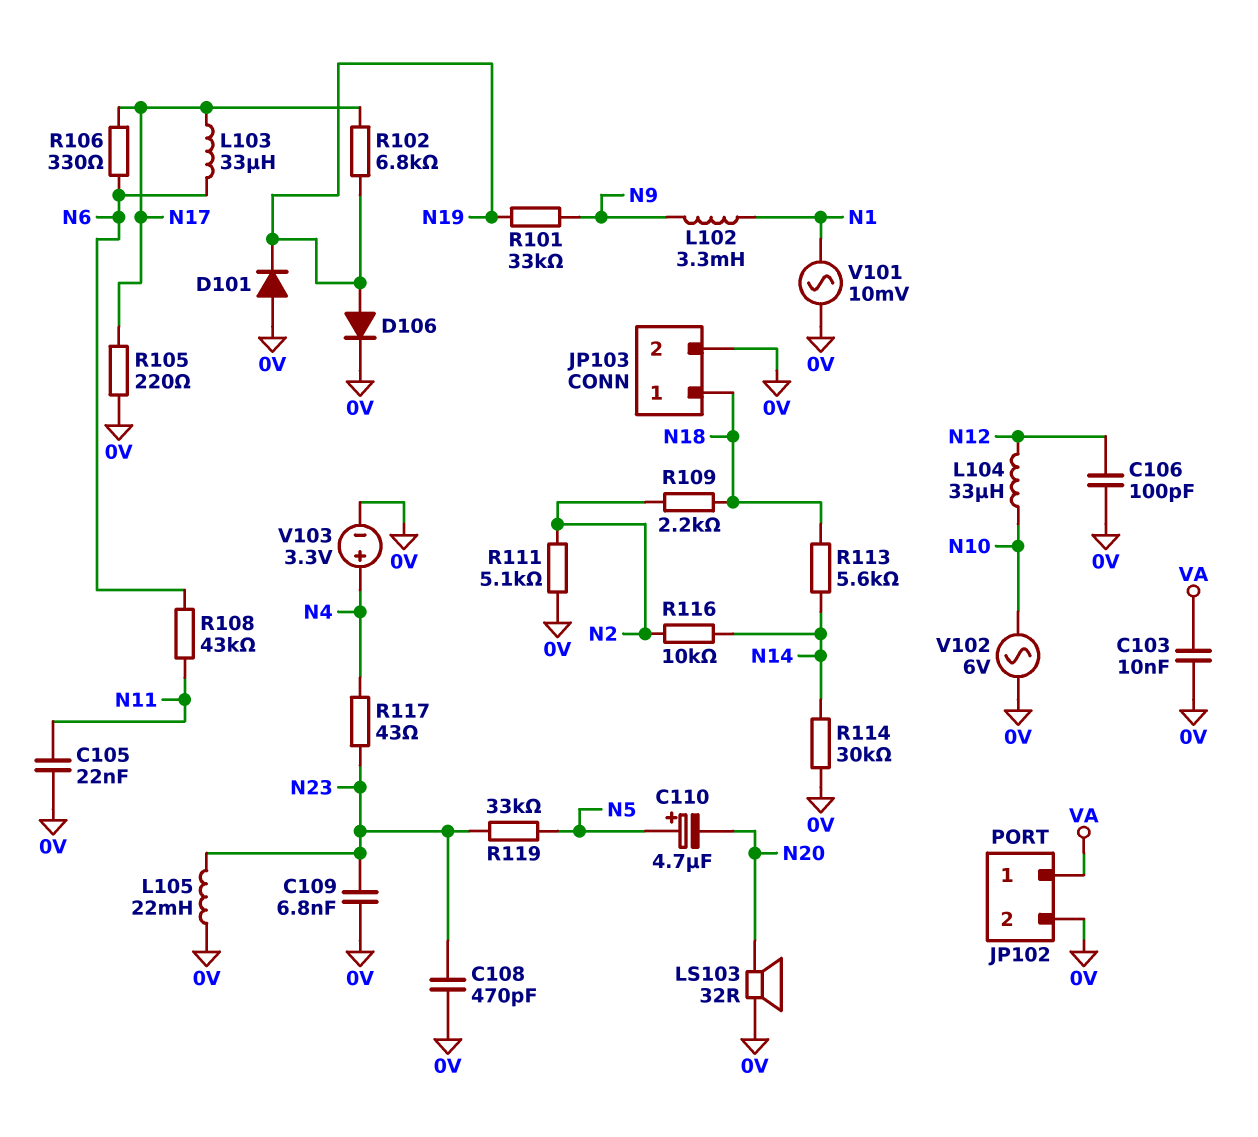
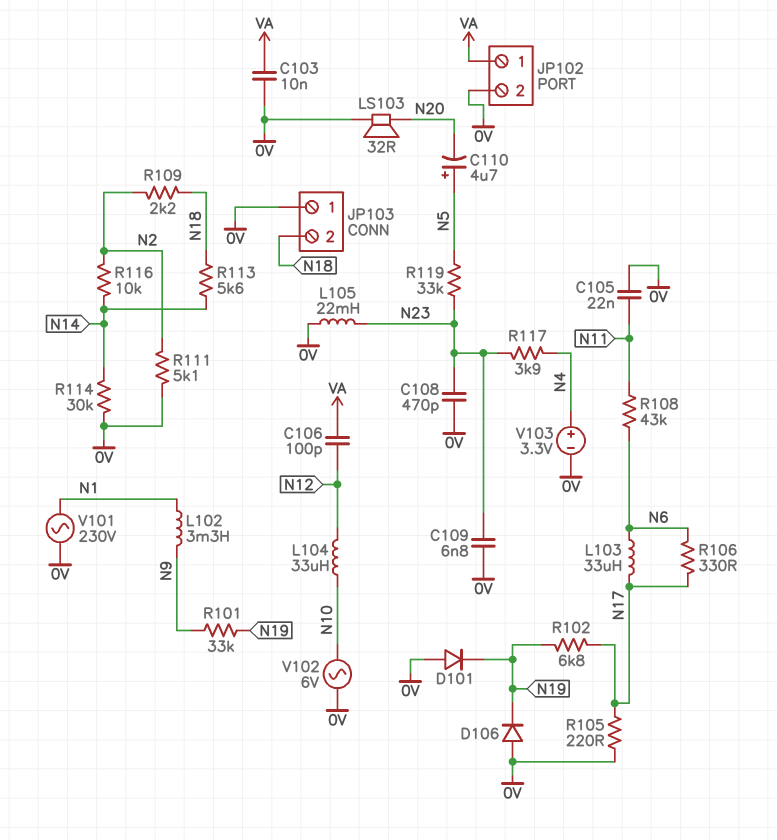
C106: 100pF (0V, N12) -> 100pF (N12, VA)
D106: diode (A N19, K 0V) -> diode (A 0V, K N19)
JP103 pin 1: N18 -> 0V
JP103 pin 2: 0V -> N18
R117: 43 (N4, N23) -> 3.9k (N4, N23)
V101: AC 10mV (0V, N1) -> AC 230V (0V, N1)

